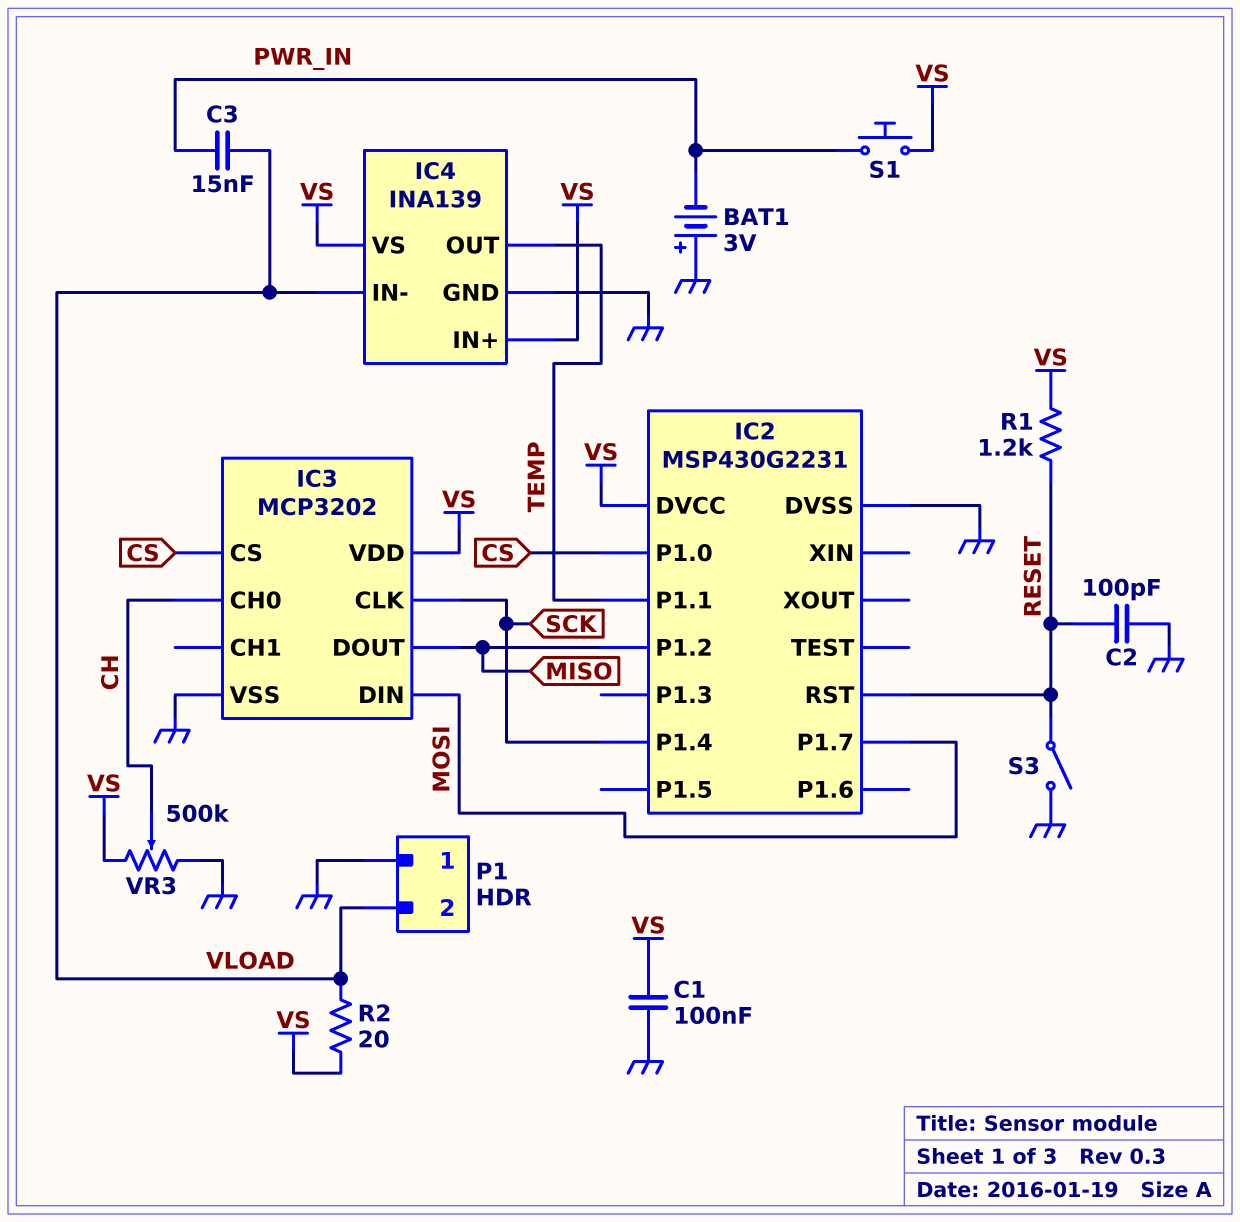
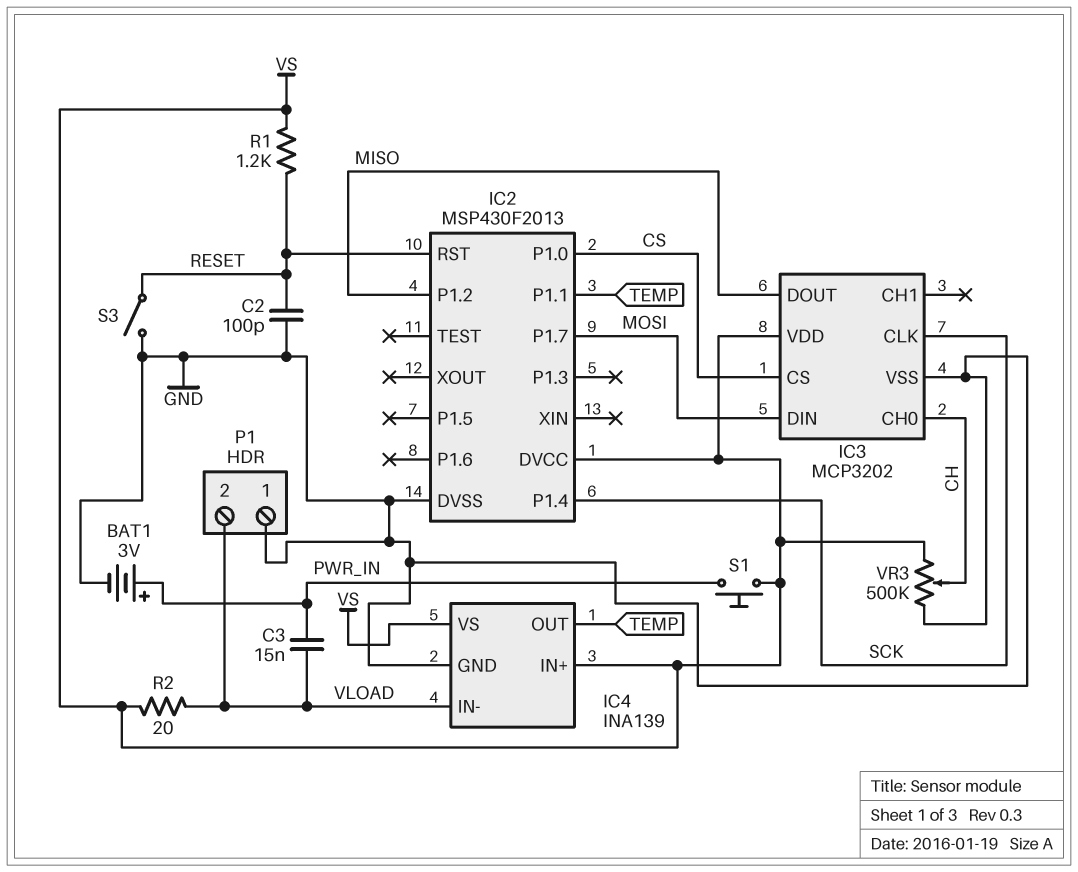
BAT1: 3V (plus GND, minus PWR_IN) -> 3V (plus PWR_IN, minus GND)
C1: 100nF (GND, VS) -> none
IC2: MSP430G2231 -> MSP430F2013

